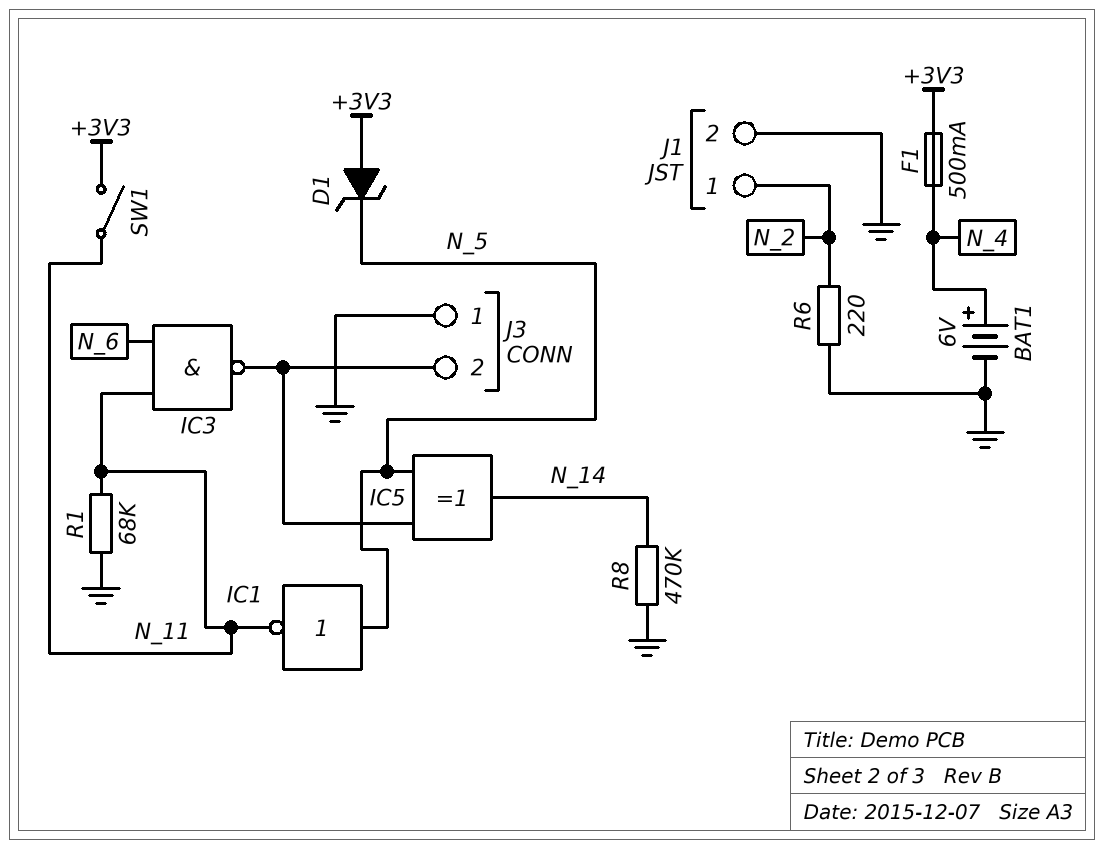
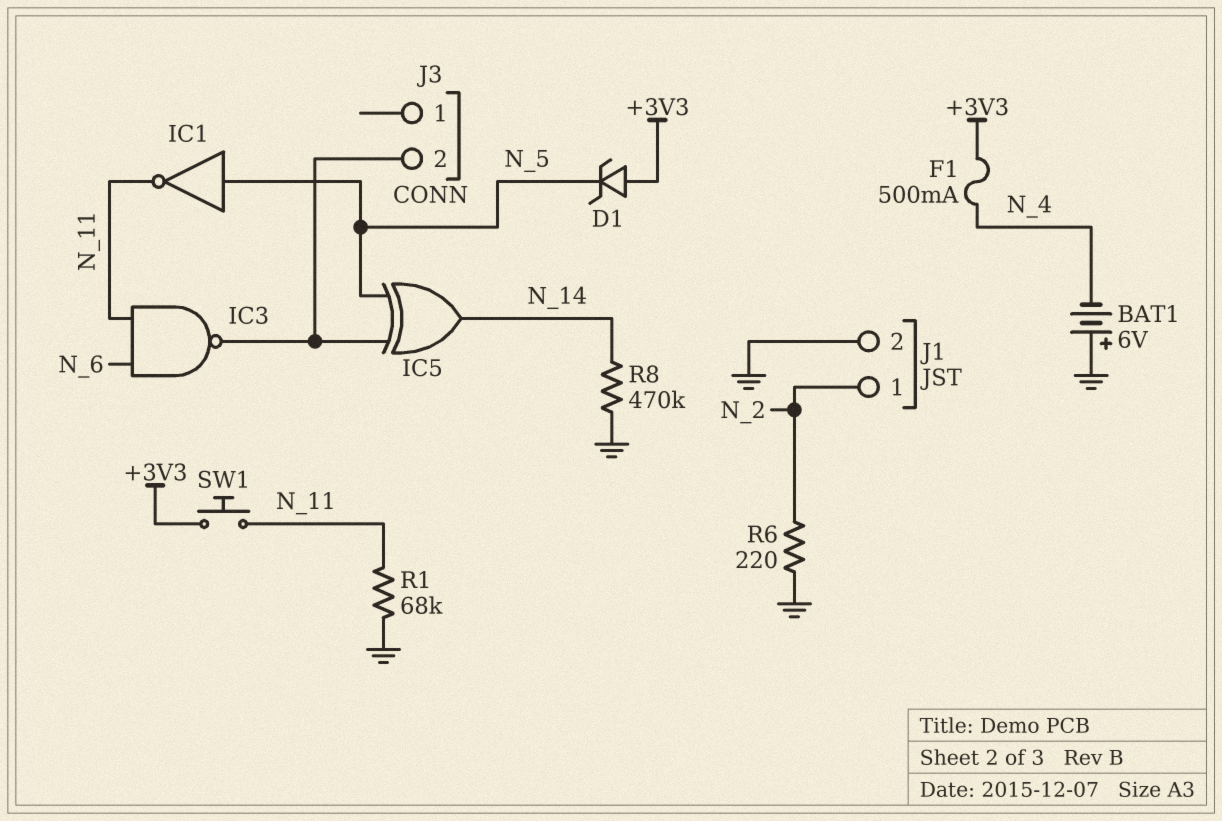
BAT1: 6V (plus N_4, minus GND) -> 6V (plus GND, minus N_4)
J3 pin 1: GND -> none
SW1: switch (+3V3, N_11) -> button (+3V3, N_11)

